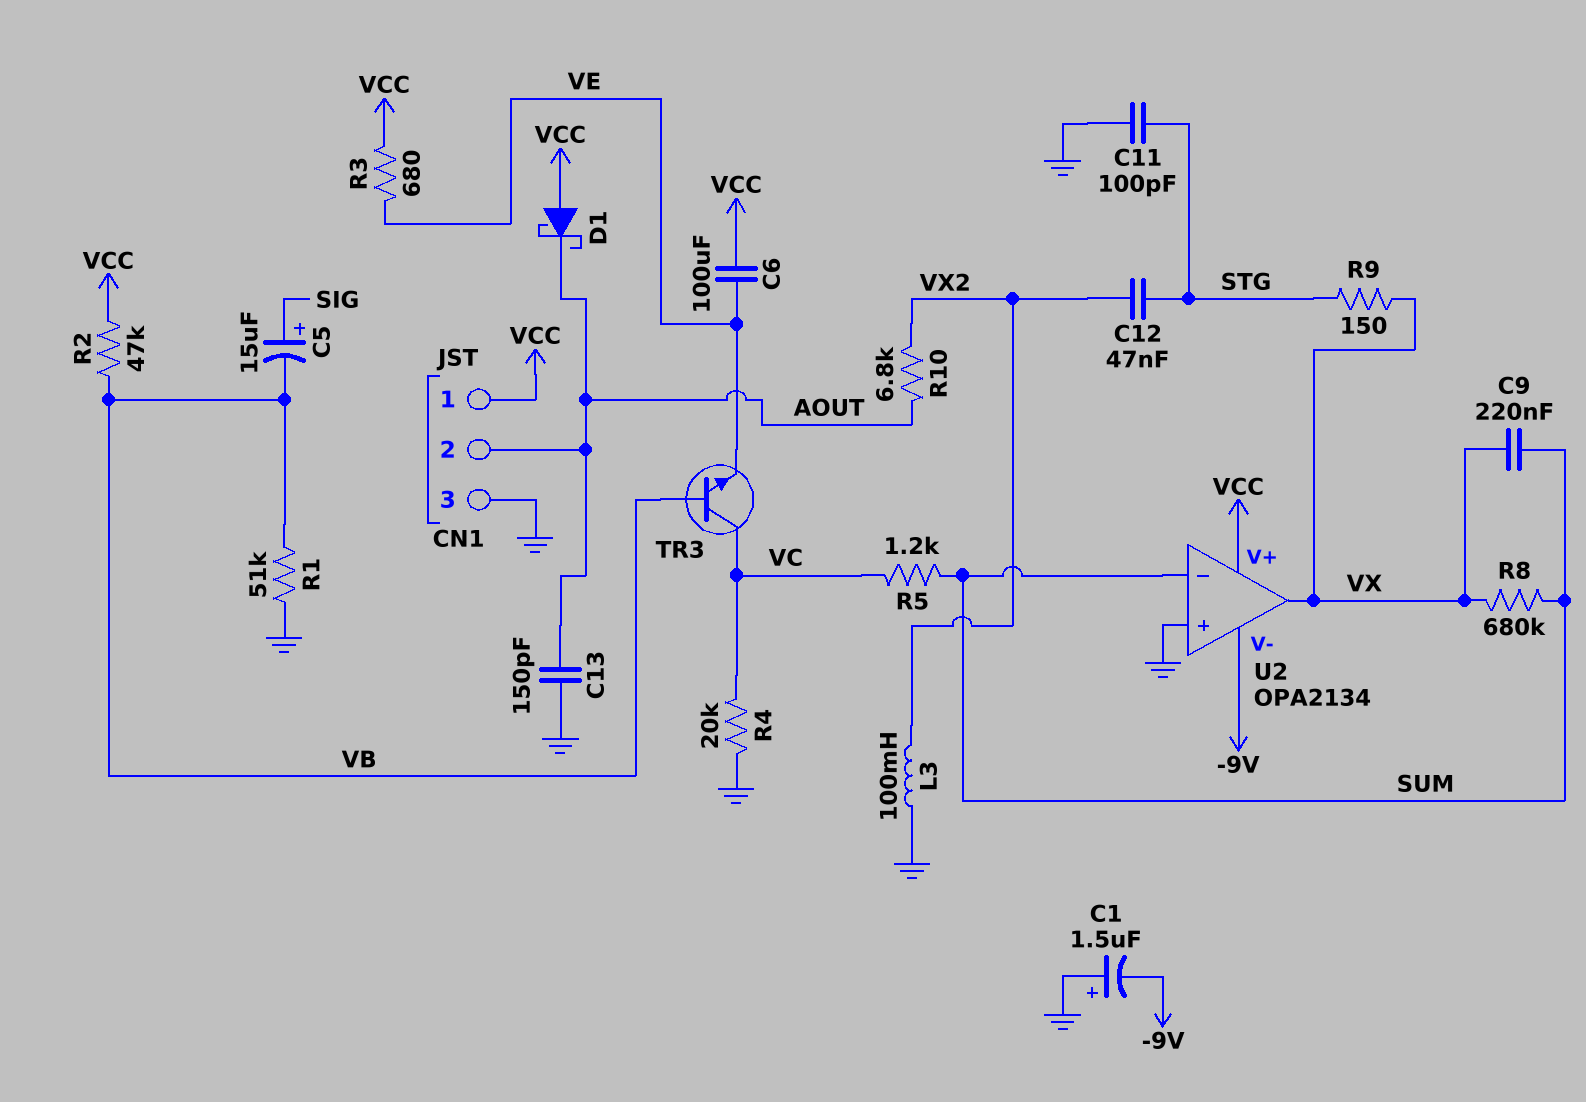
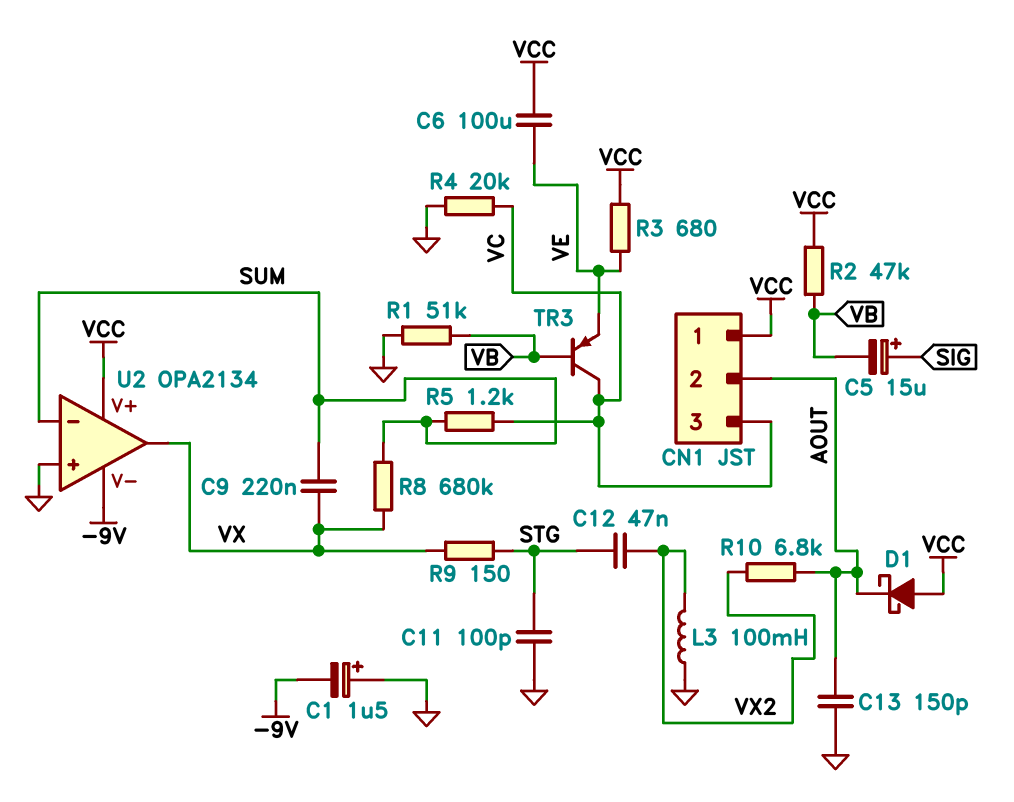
CN1 pin 3: GND -> VC
TR3: NPN (B VB, C VC, E VE) -> PNP (B VB, C VC, E VE)

